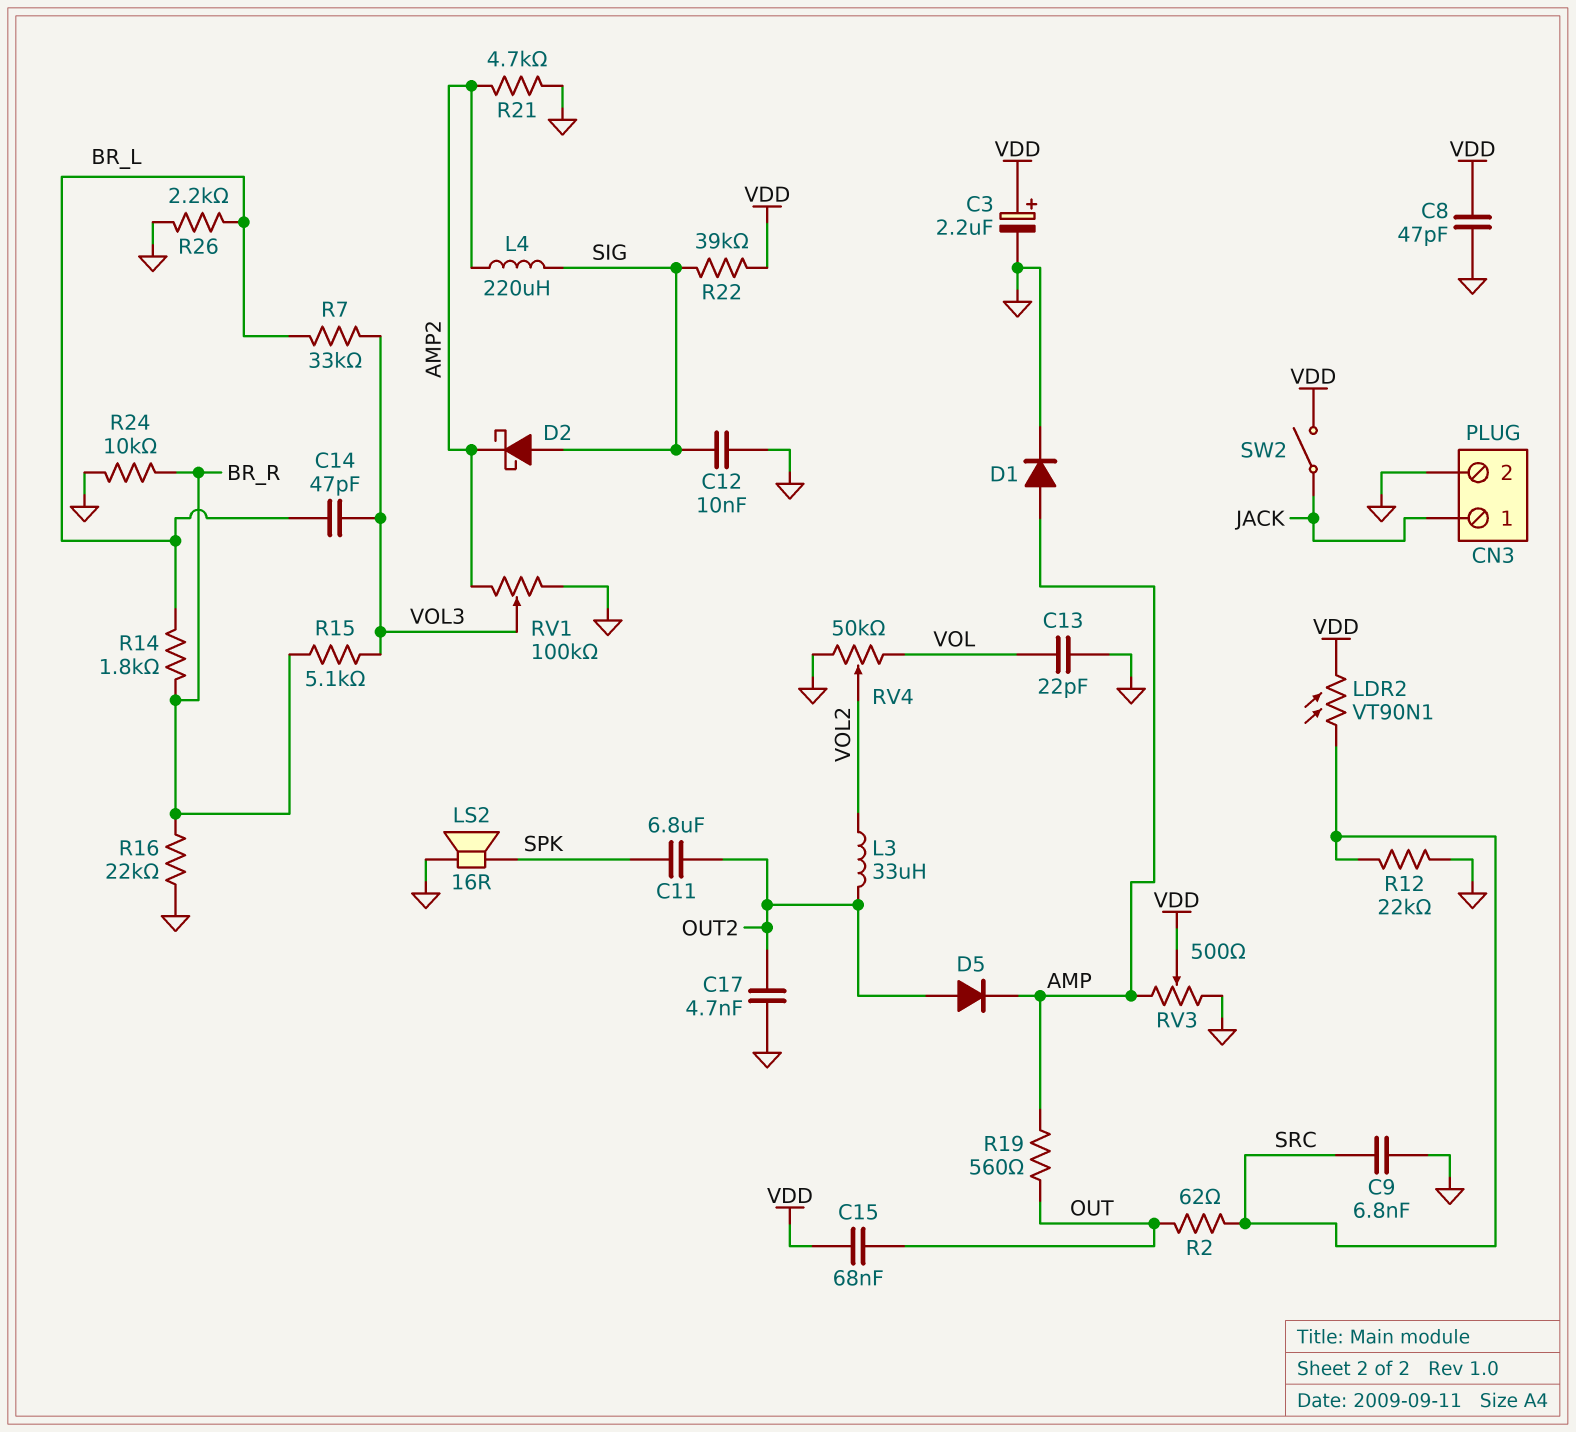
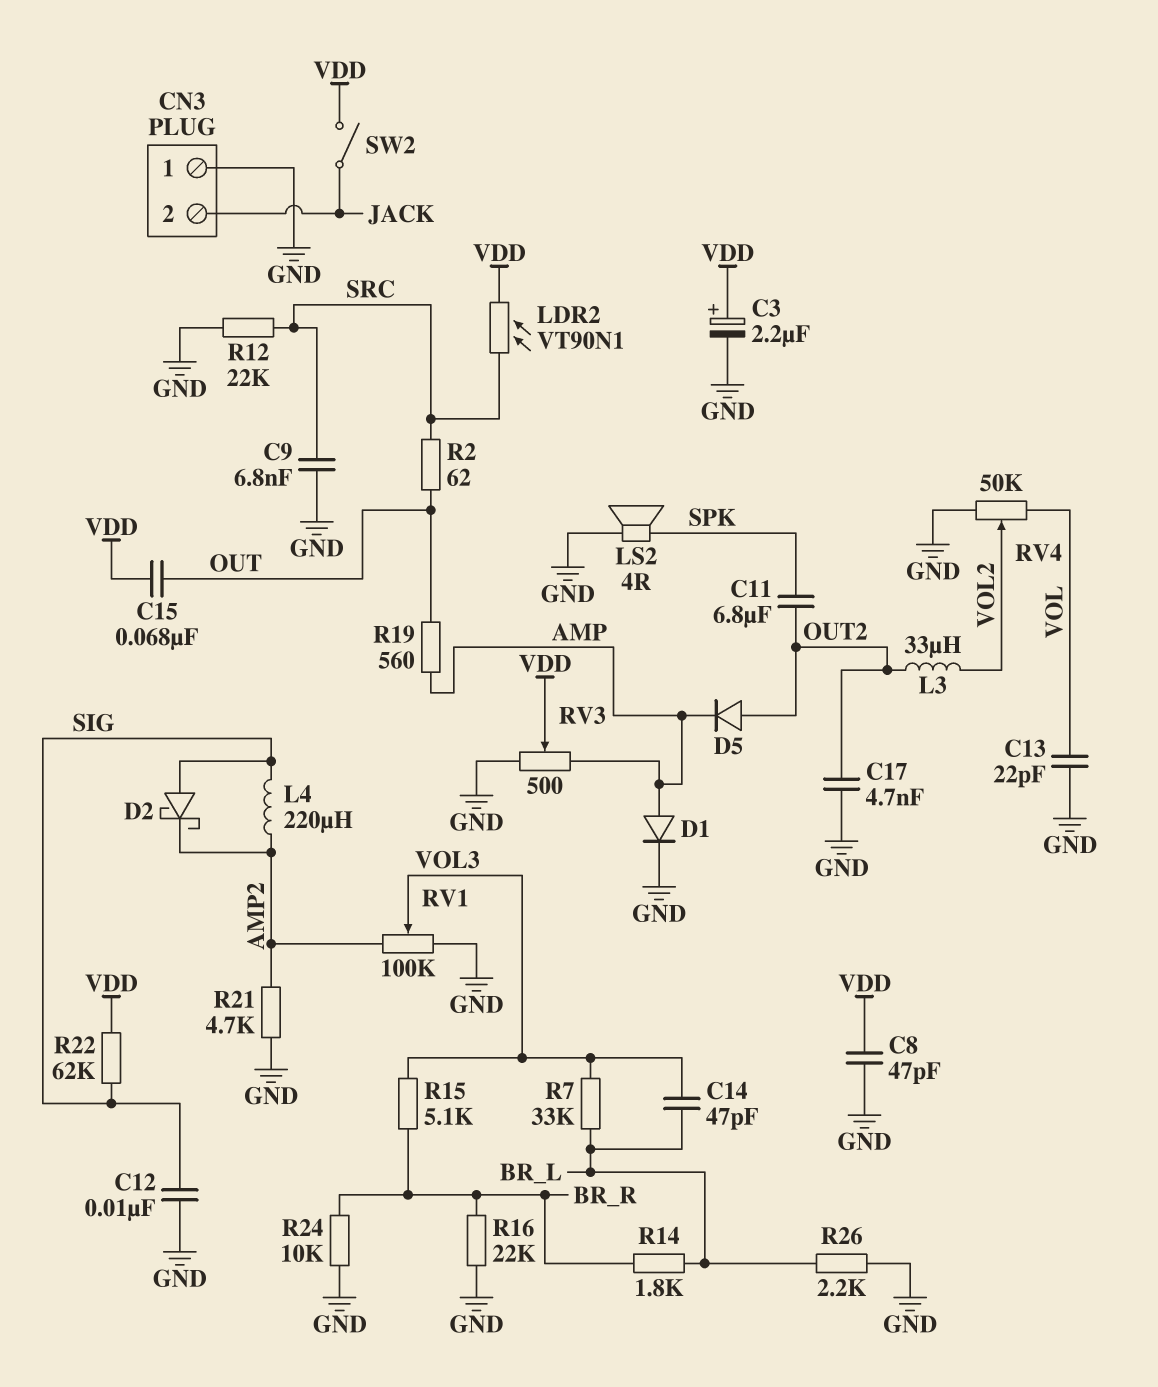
CN3 pin 1: JACK -> GND
CN3 pin 2: GND -> JACK
LS2: speaker 16R (GND, SPK) -> speaker 4R (GND, SPK)
R22: 39k (SIG, VDD) -> 62k (SIG, VDD)

